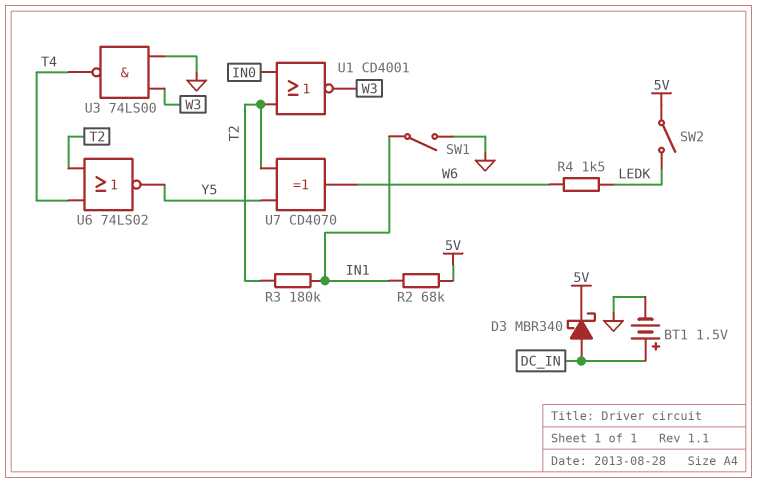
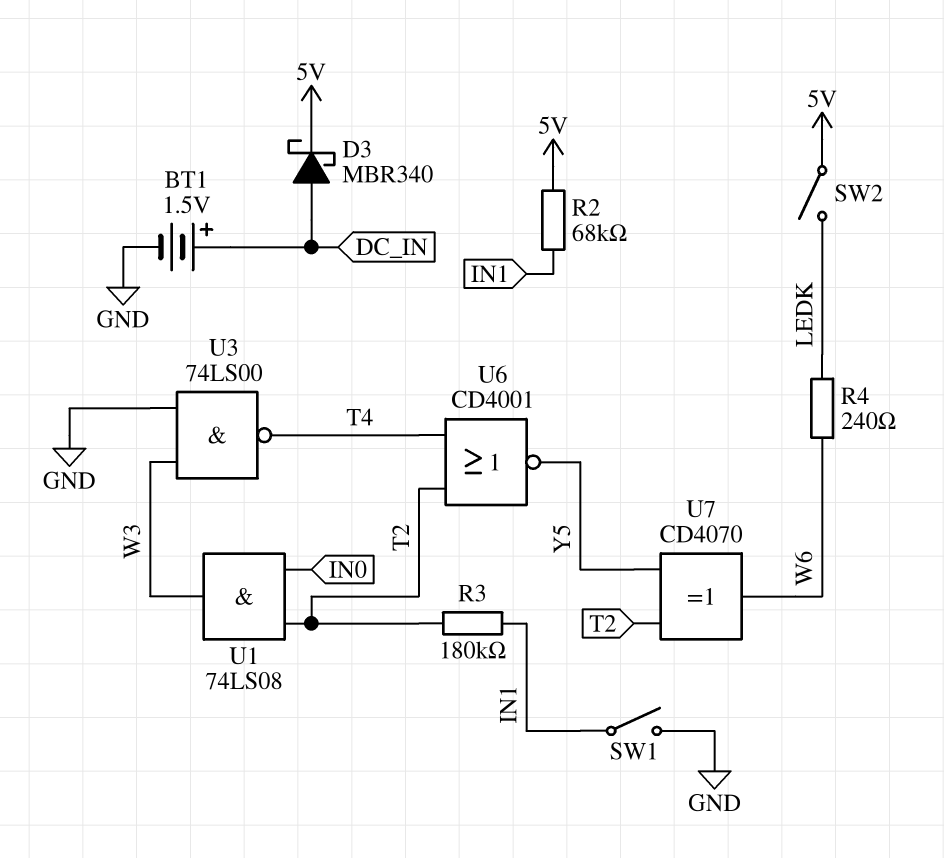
R4: 1.5k (LEDK, W6) -> 240 (LEDK, W6)
U1: NOR CD4001 (in IN0, in T2, out W3) -> AND 74LS08 (in IN0, in T2, out W3)
U6: NOR 74LS02 (in T2, in T4, out Y5) -> NOR CD4001 (in T2, in T4, out Y5)

